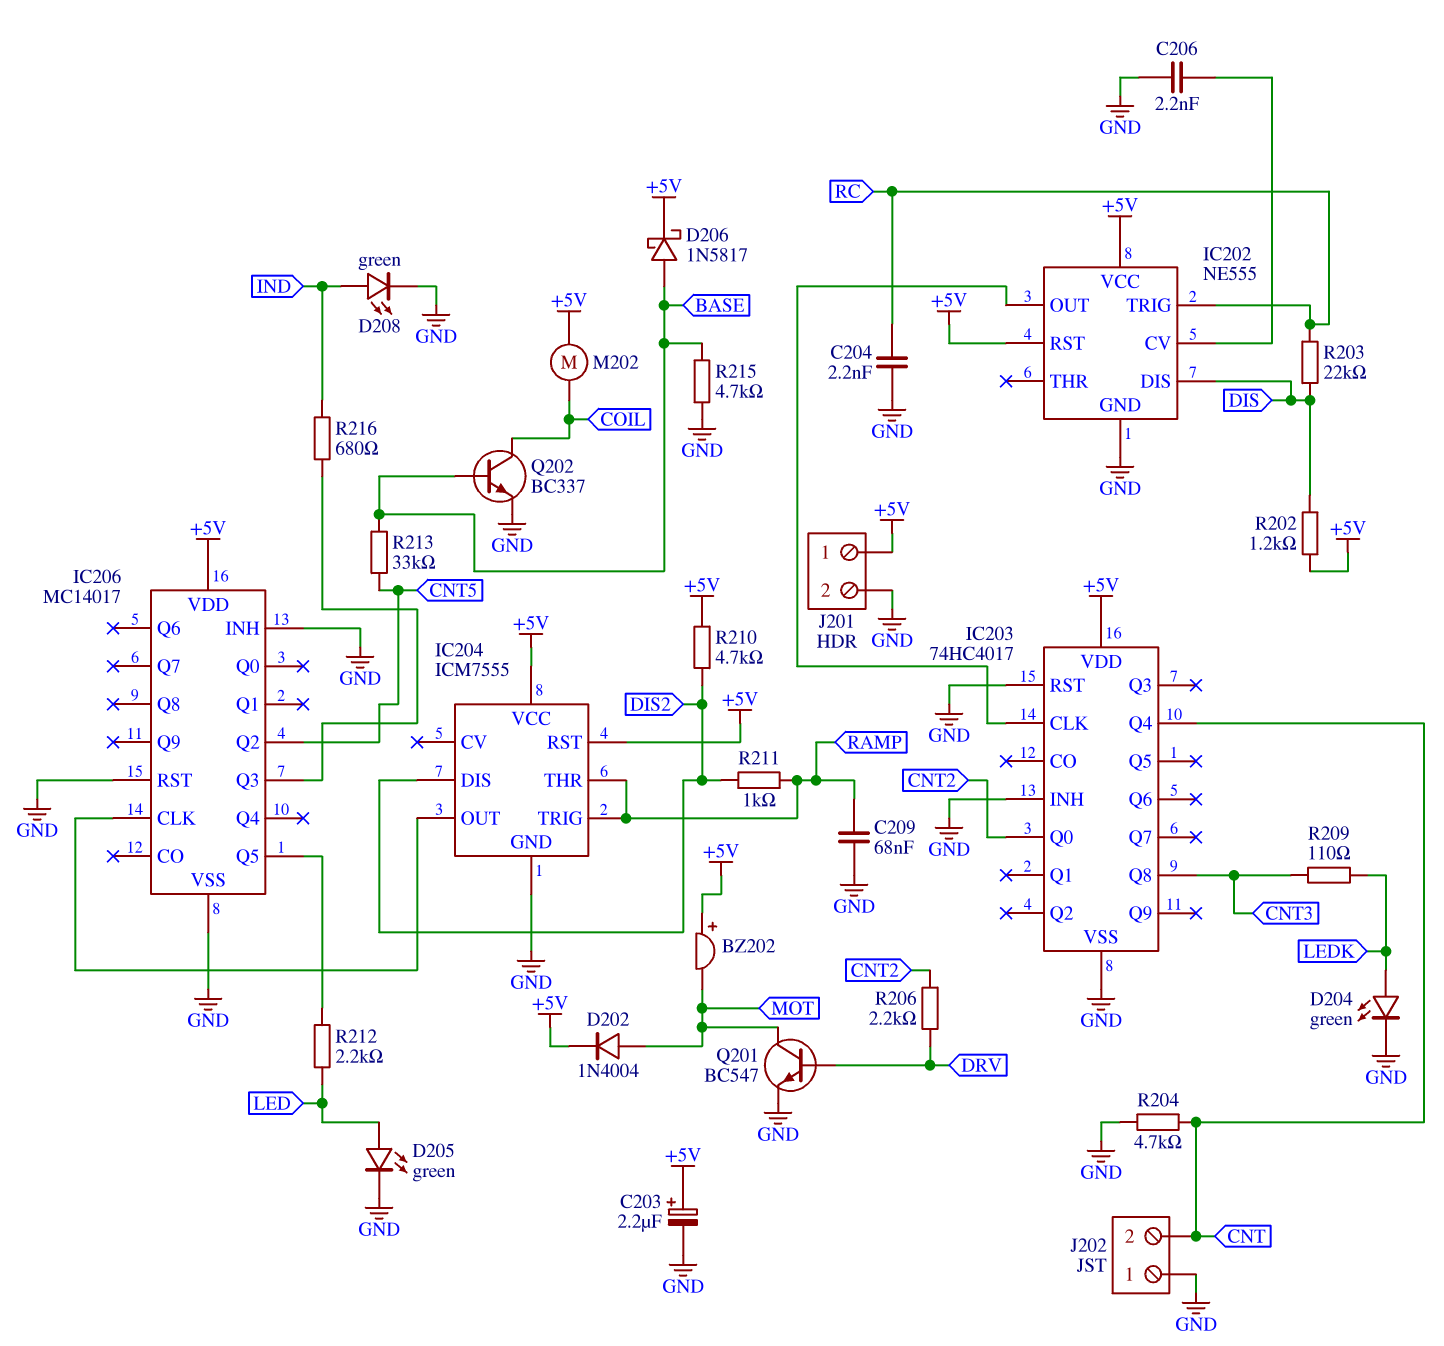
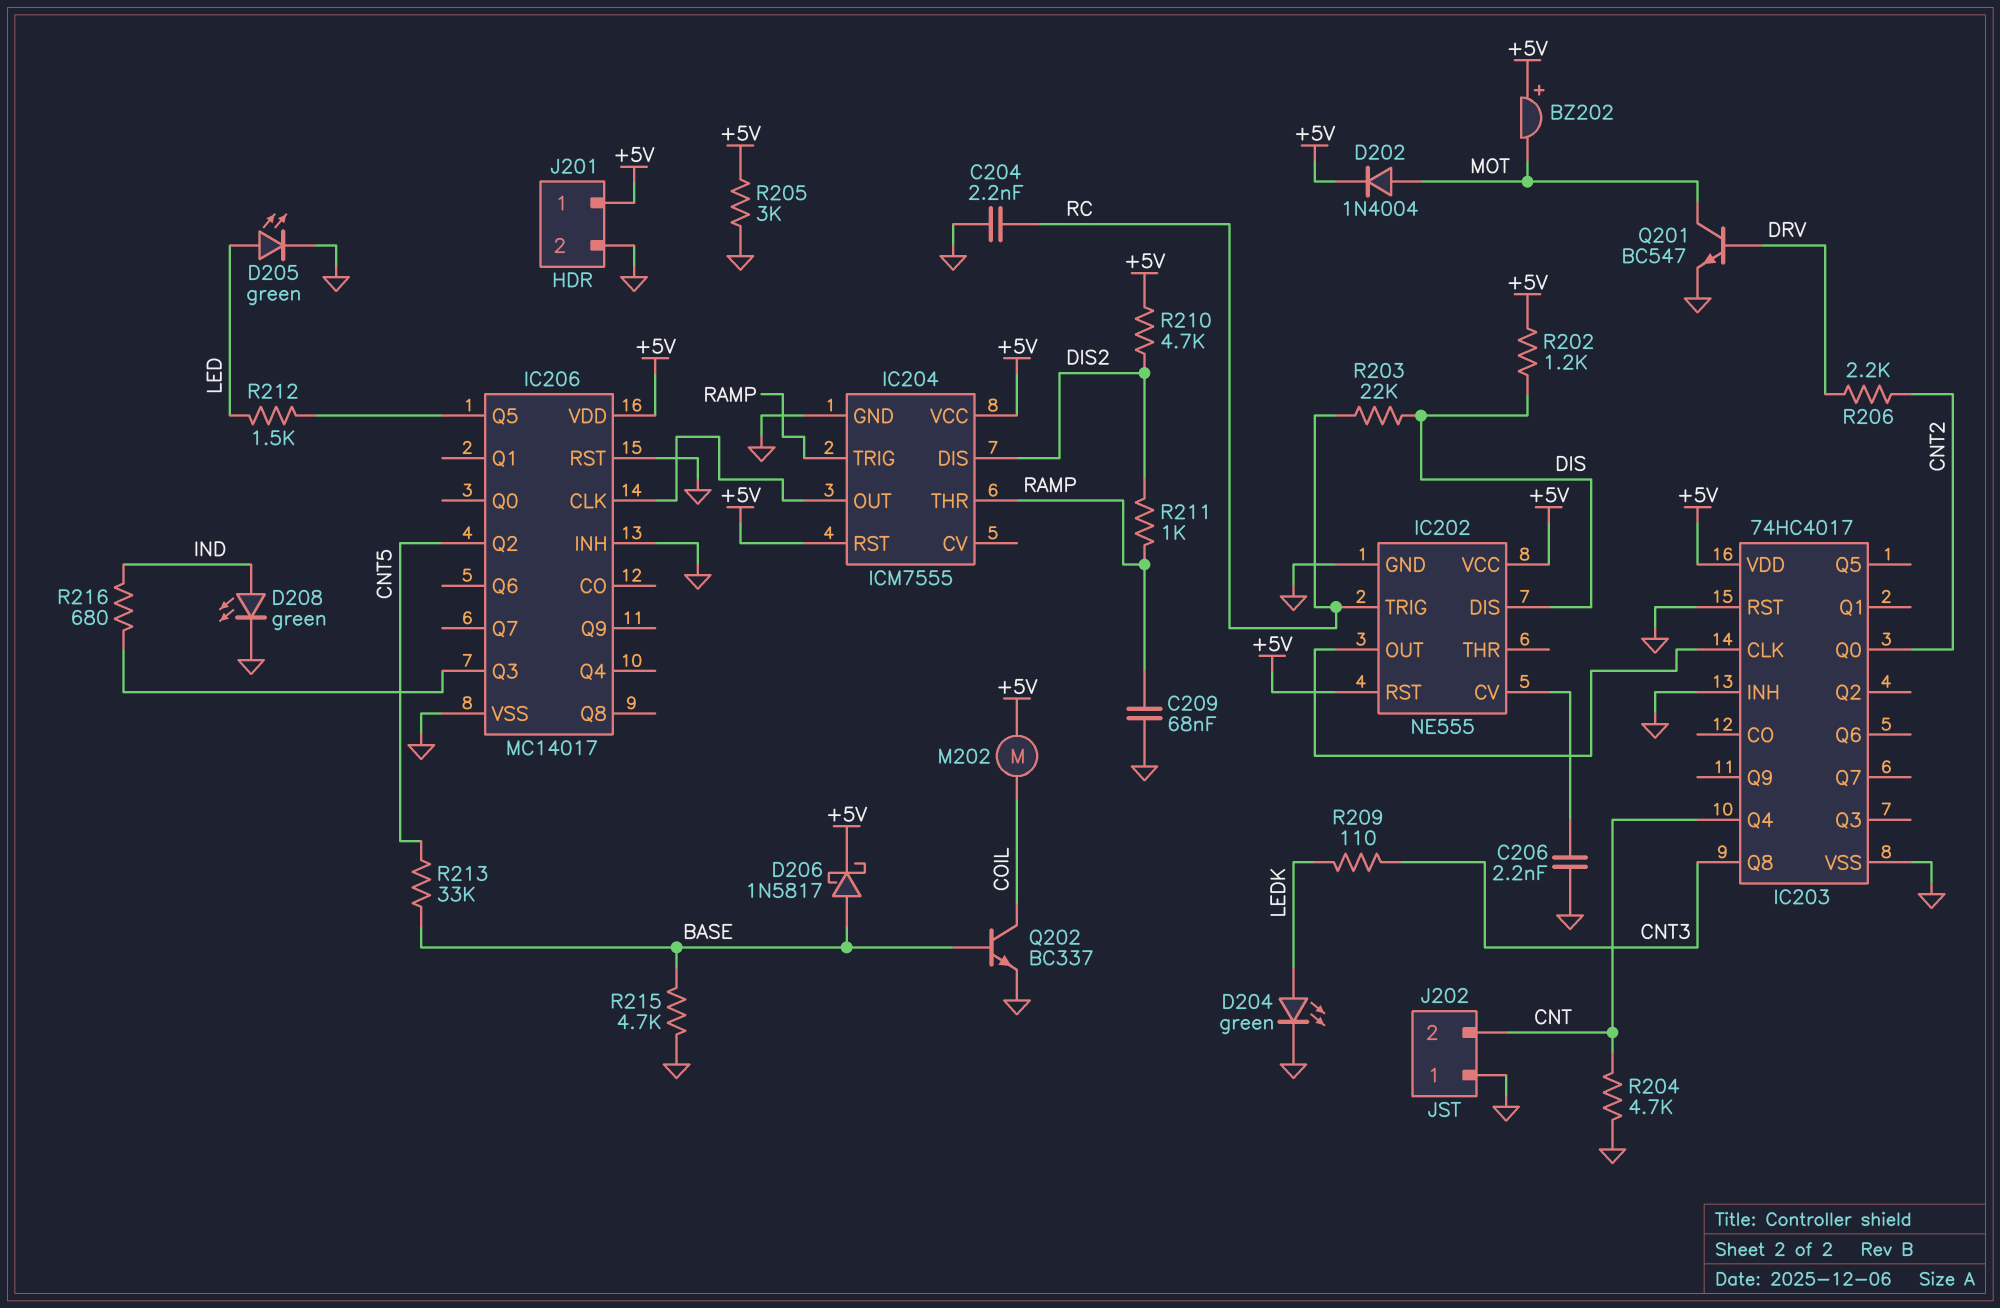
C203: 2.2uF (plus +5V, minus GND) -> none
R205: none -> 3k (+5V, GND)
R212: 2.2k (IC206/Q5, LED) -> 1.5k (IC206/Q5, LED)

